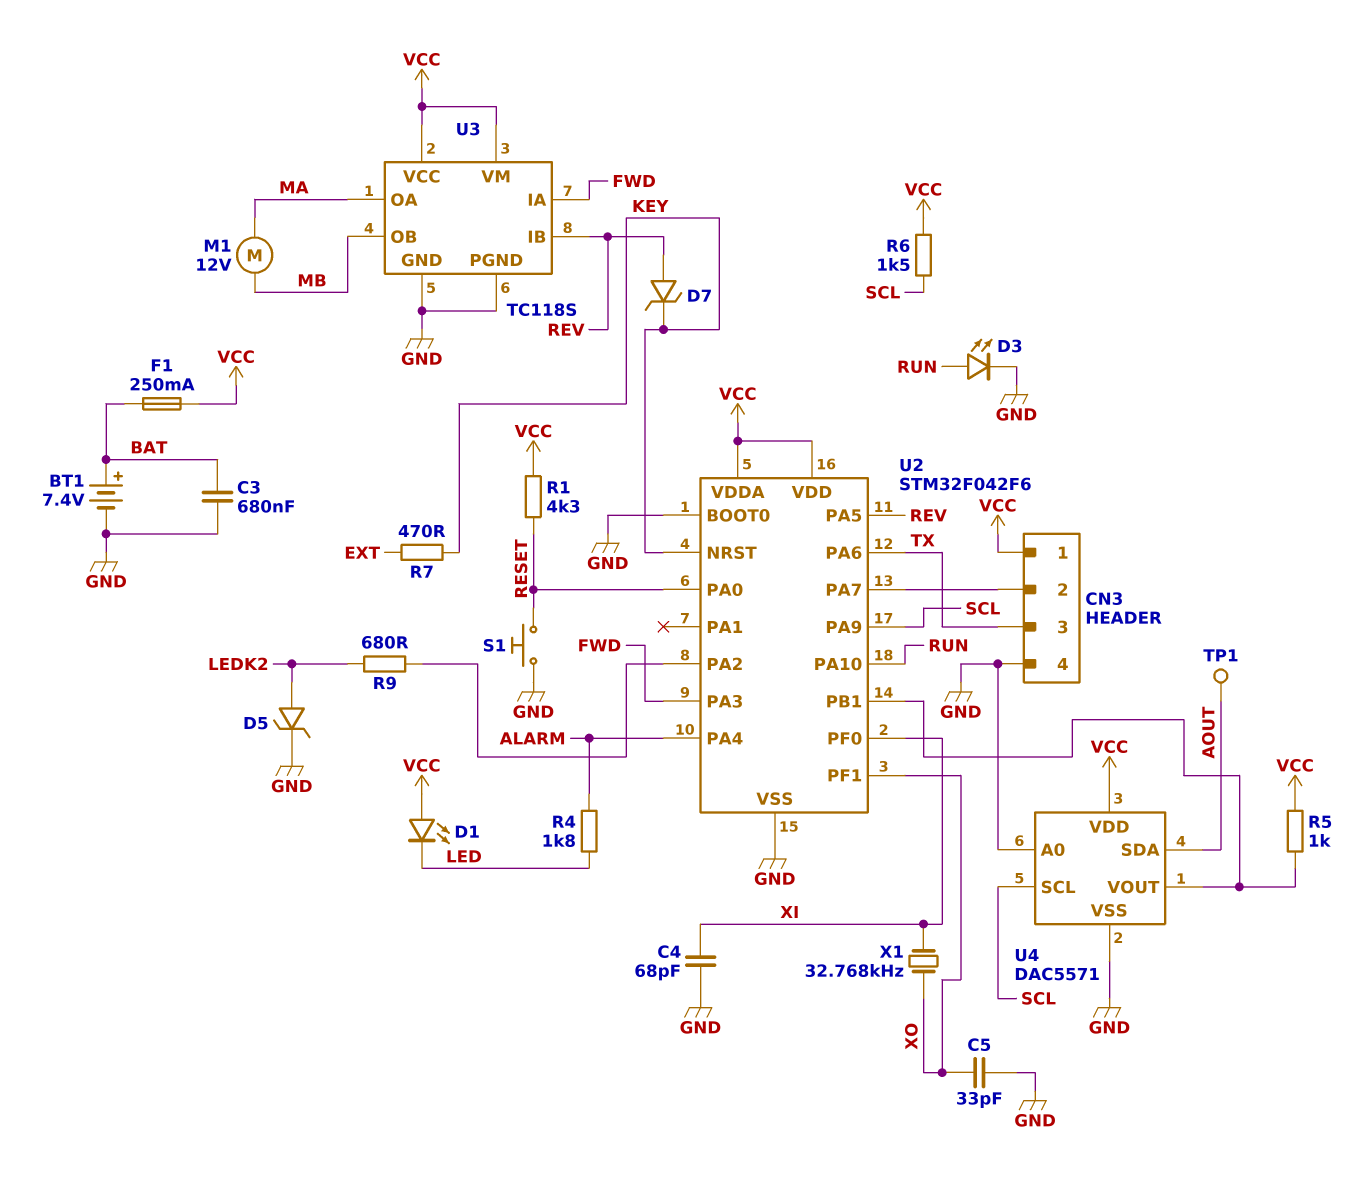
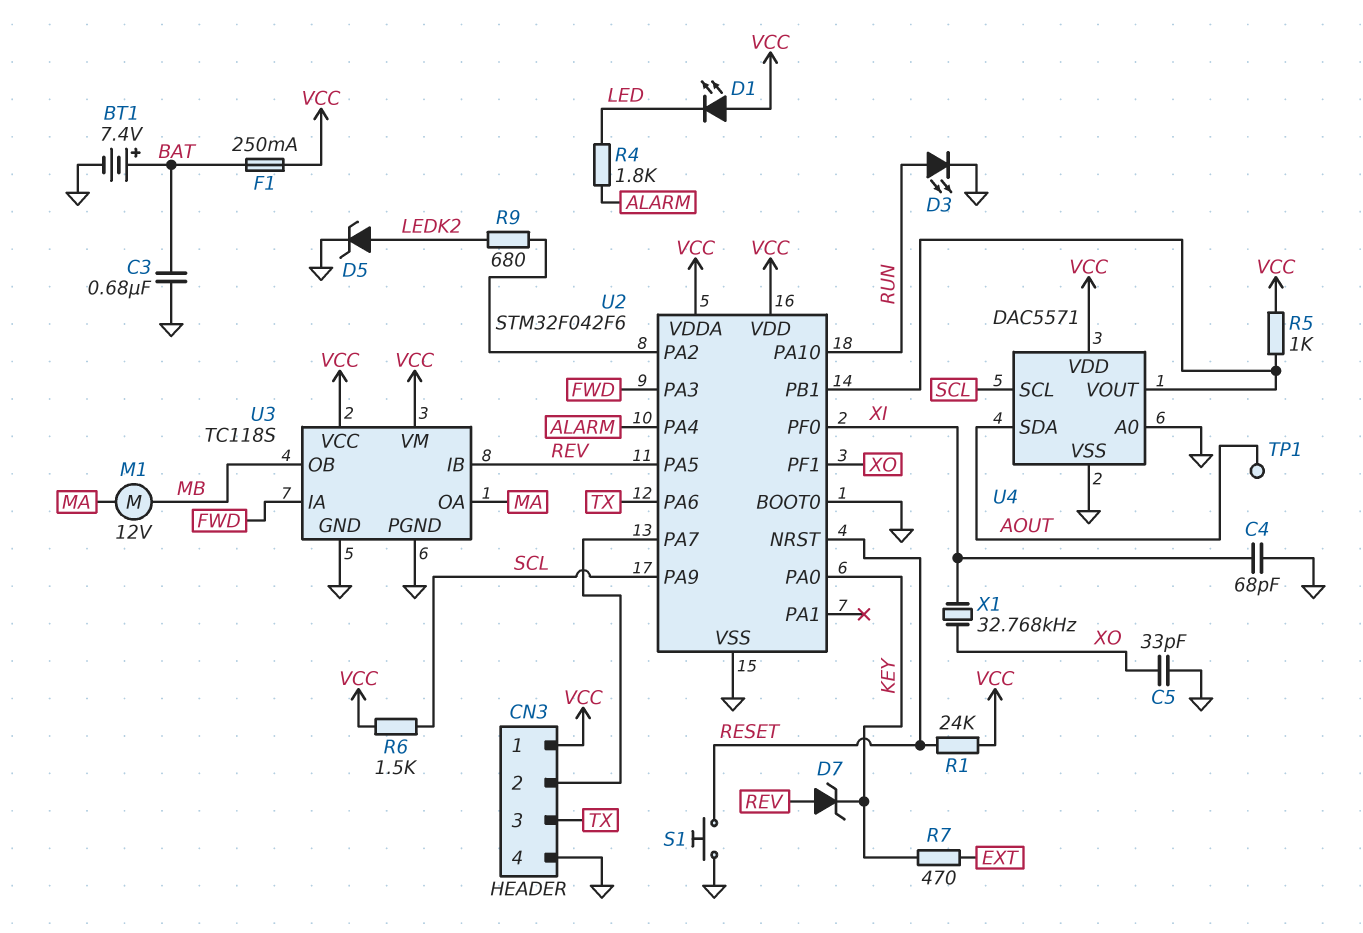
R1: 4.3k (RESET, VCC) -> 24k (RESET, VCC)
U2 pin NRST: KEY -> RESET
U2 pin PA0: RESET -> KEY

